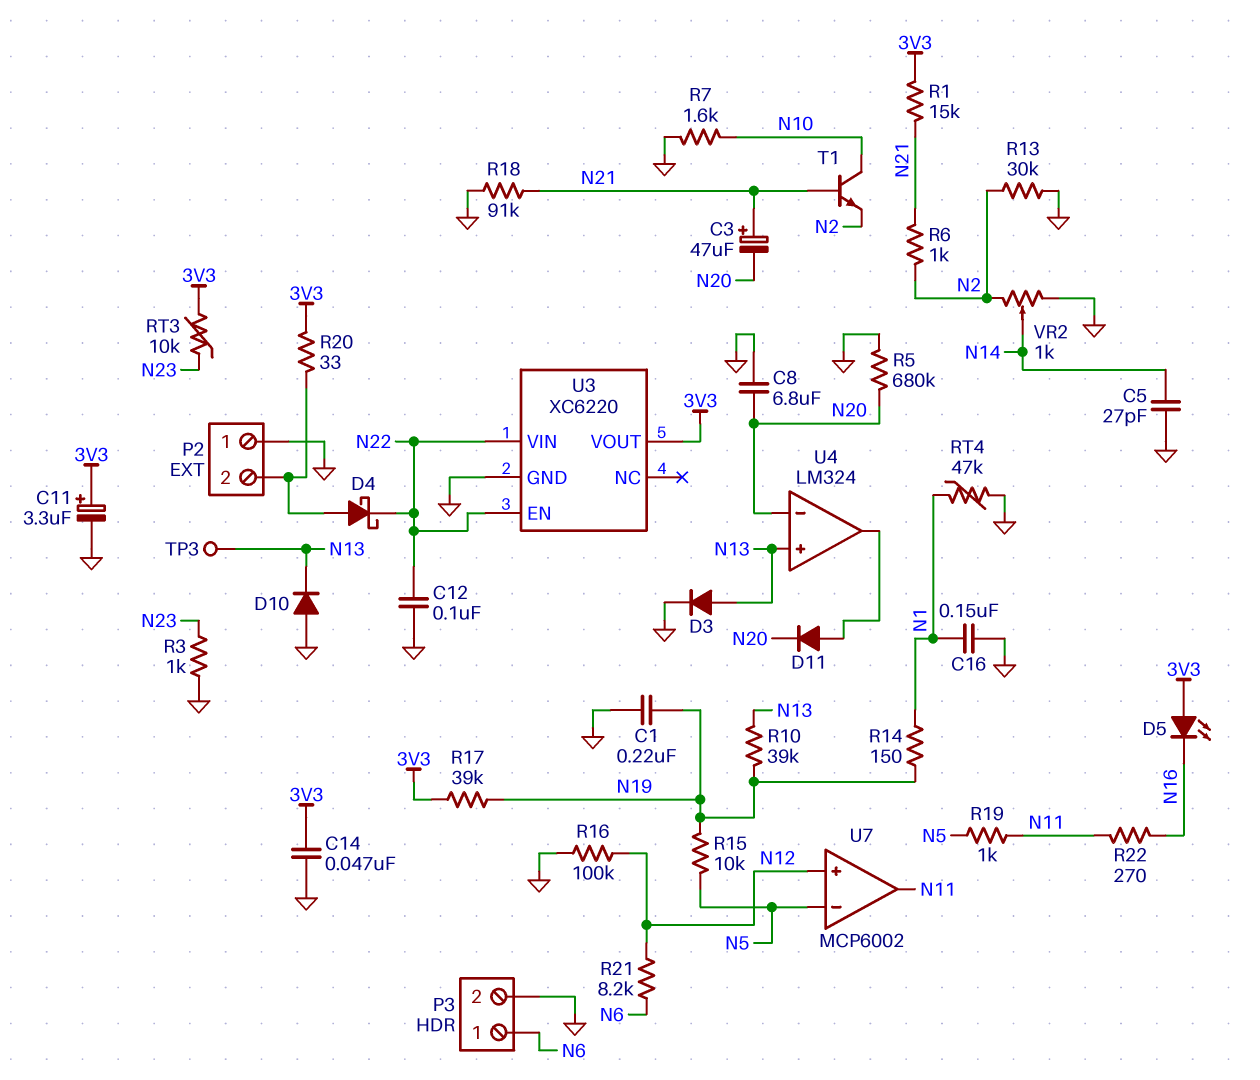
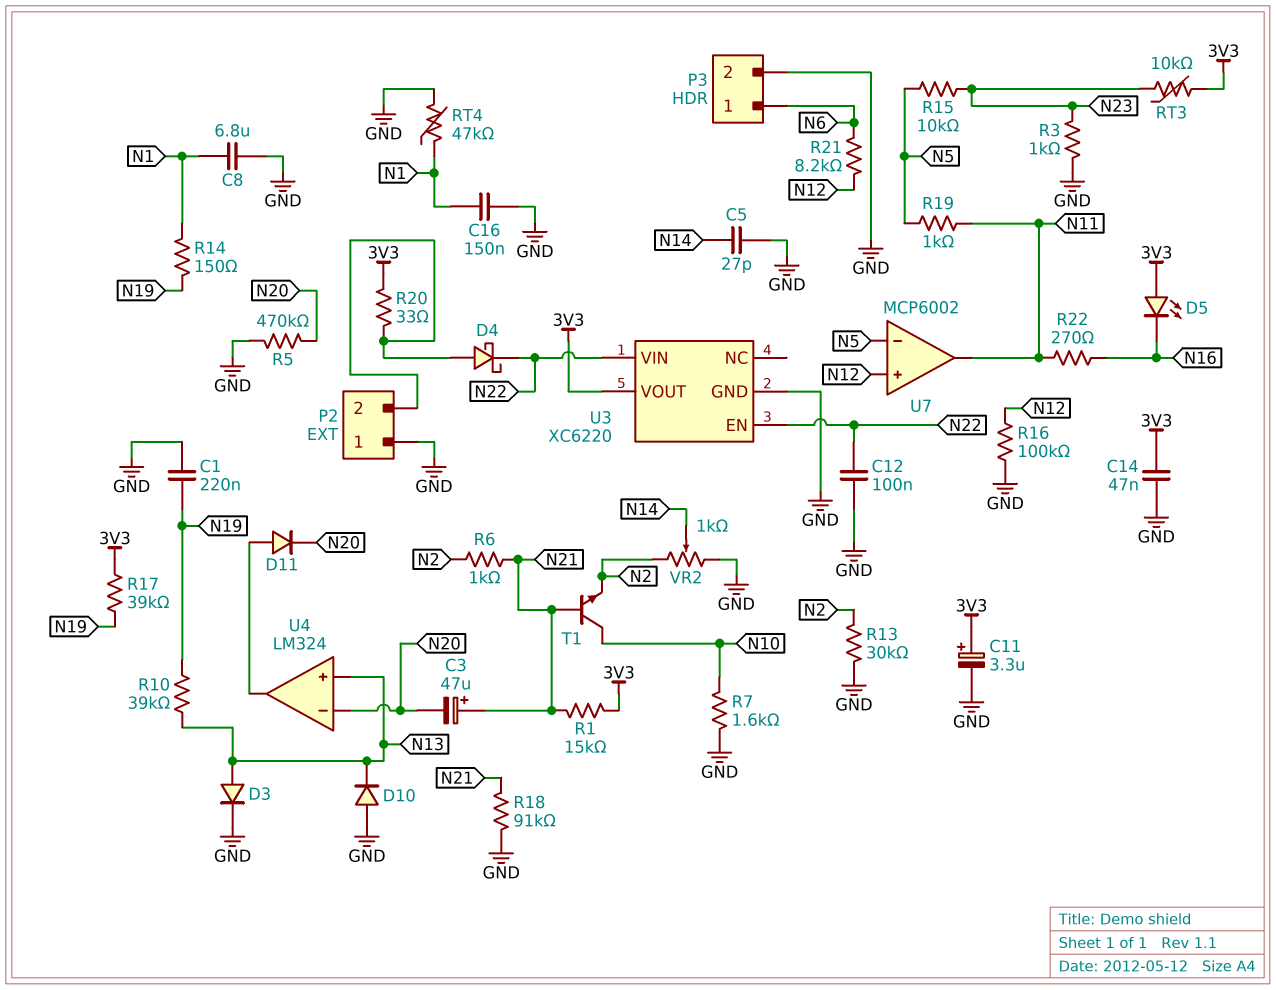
C8: 6.8uF (GND, N20) -> 6.8uF (GND, N1)
R5: 680k (GND, N20) -> 470k (GND, N20)
R15: 10k (N5, N19) -> 10k (N5, N23)
TP3: test point (N13) -> none

